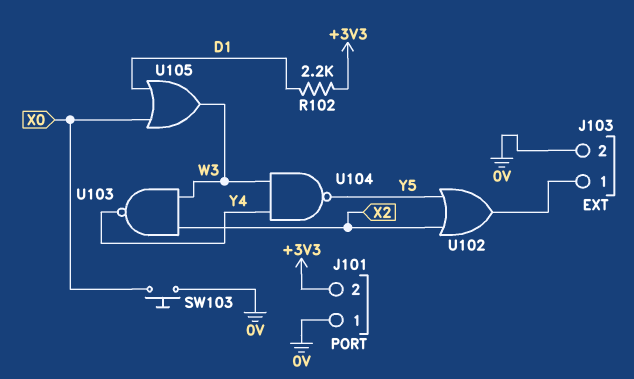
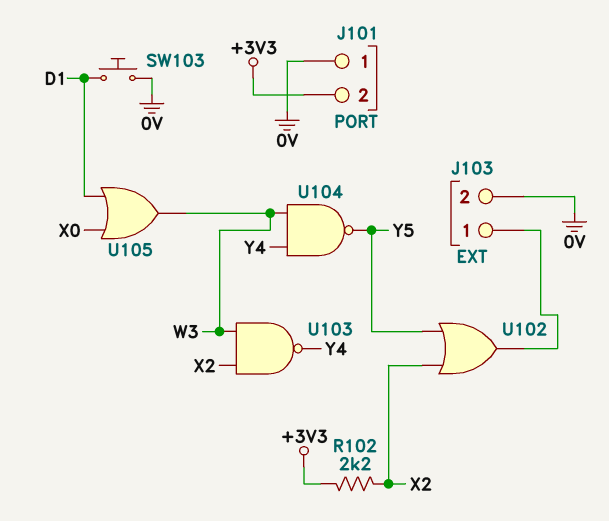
R102: 2.2k (+3V3, D1) -> 2.2k (+3V3, X2)
SW103: button (0V, X0) -> button (0V, D1)

